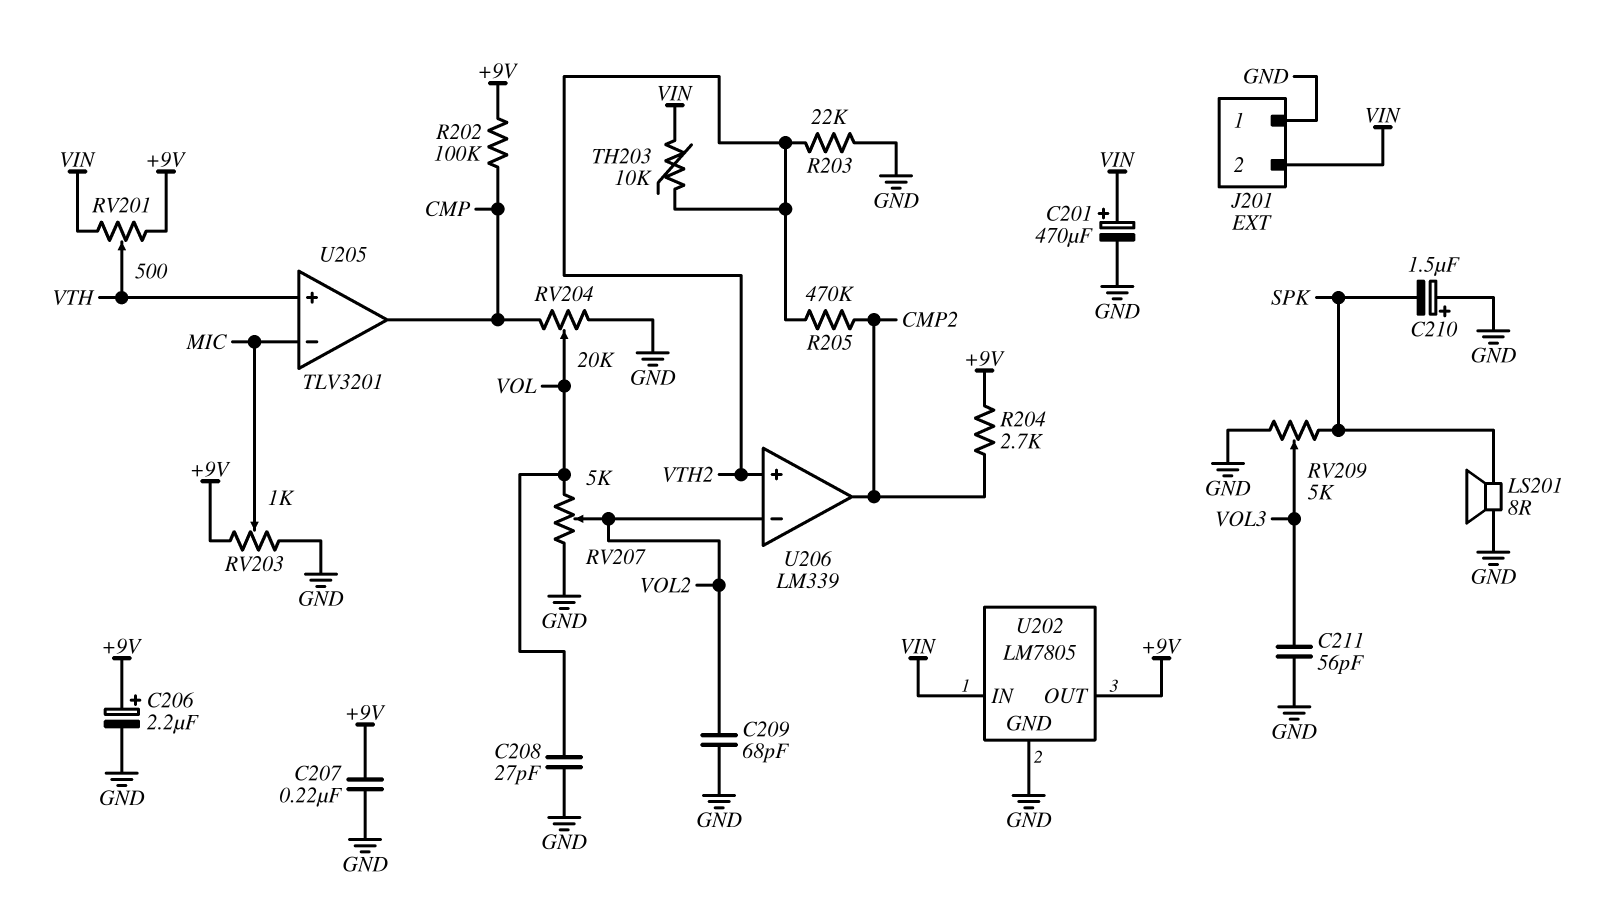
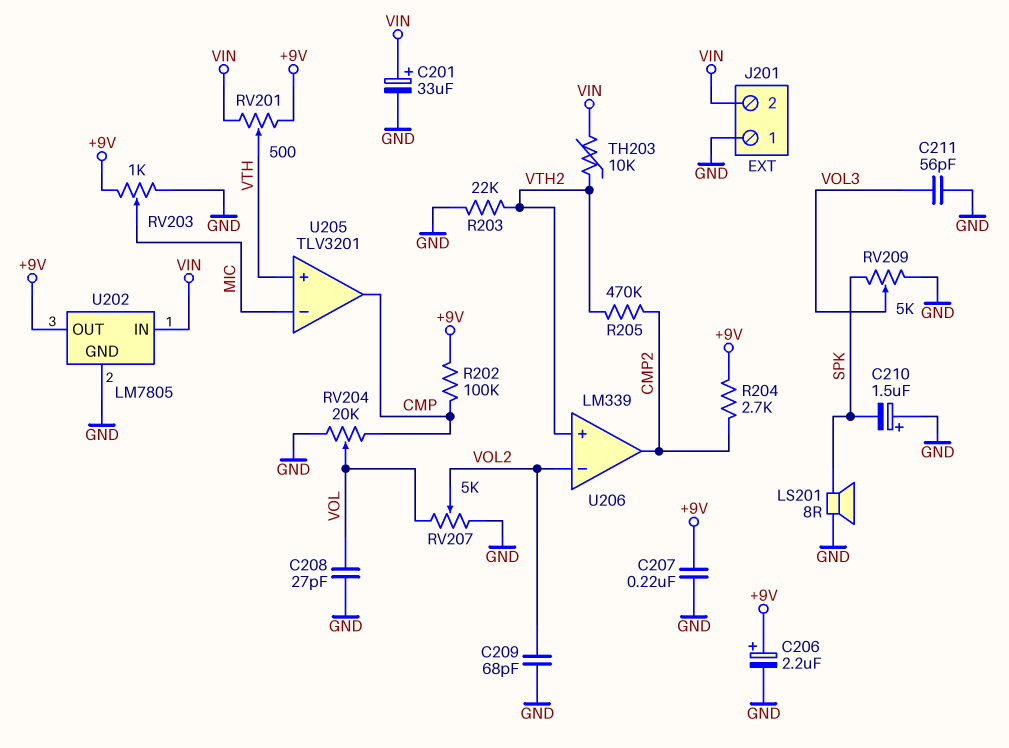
C201: 470uF (plus VIN, minus GND) -> 33uF (plus VIN, minus GND)

